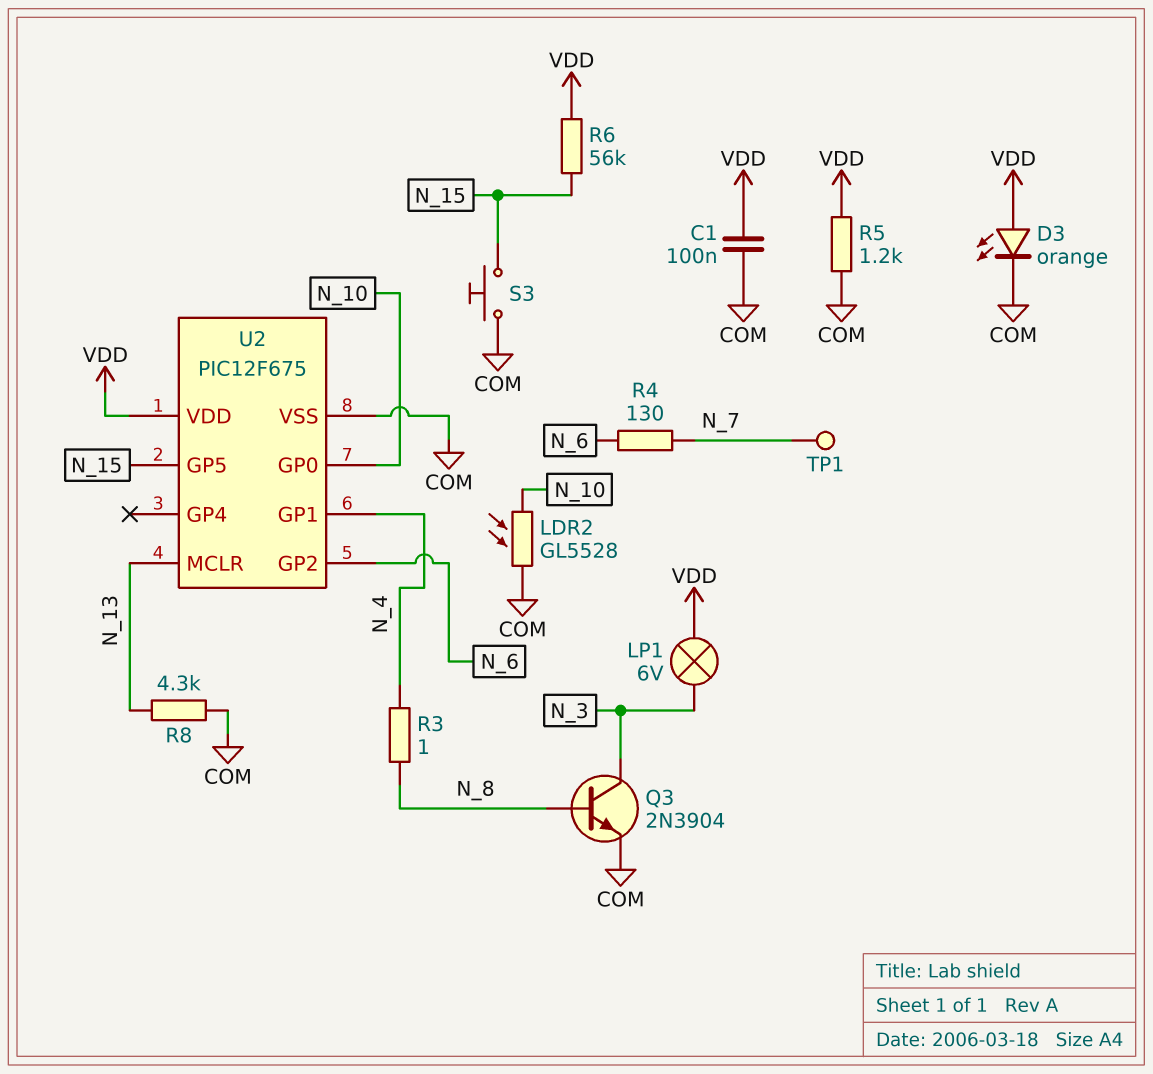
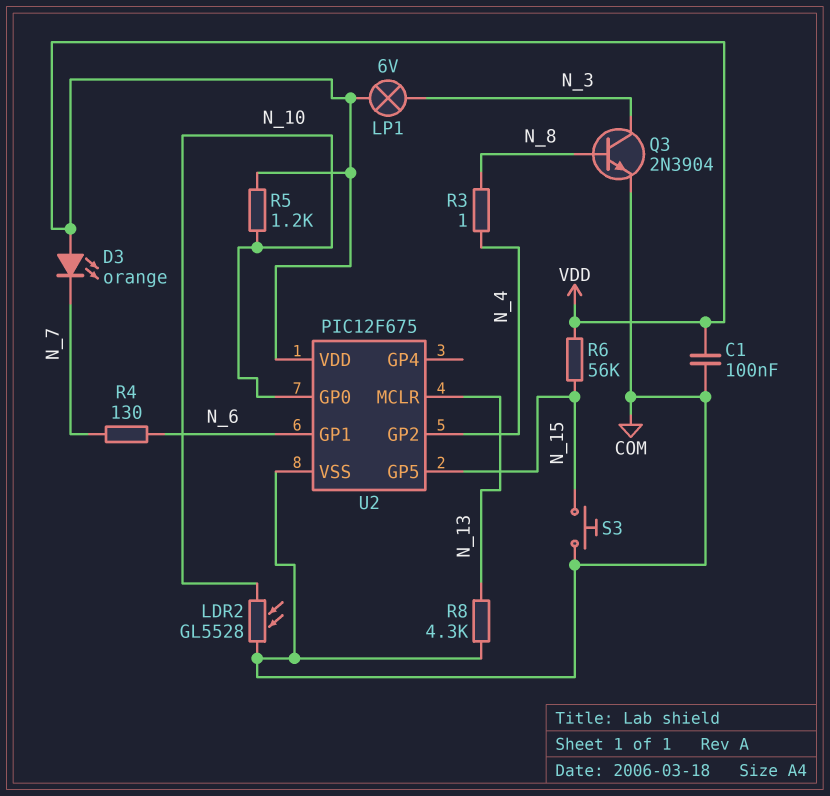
D3: LED orange (A VDD, K COM) -> LED orange (A VDD, K N_7)
R5: 1.2k (COM, VDD) -> 1.2k (N_10, VDD)
TP1: test point (N_7) -> none
U2 pin GP1: N_4 -> N_6
U2 pin GP2: N_6 -> N_4

